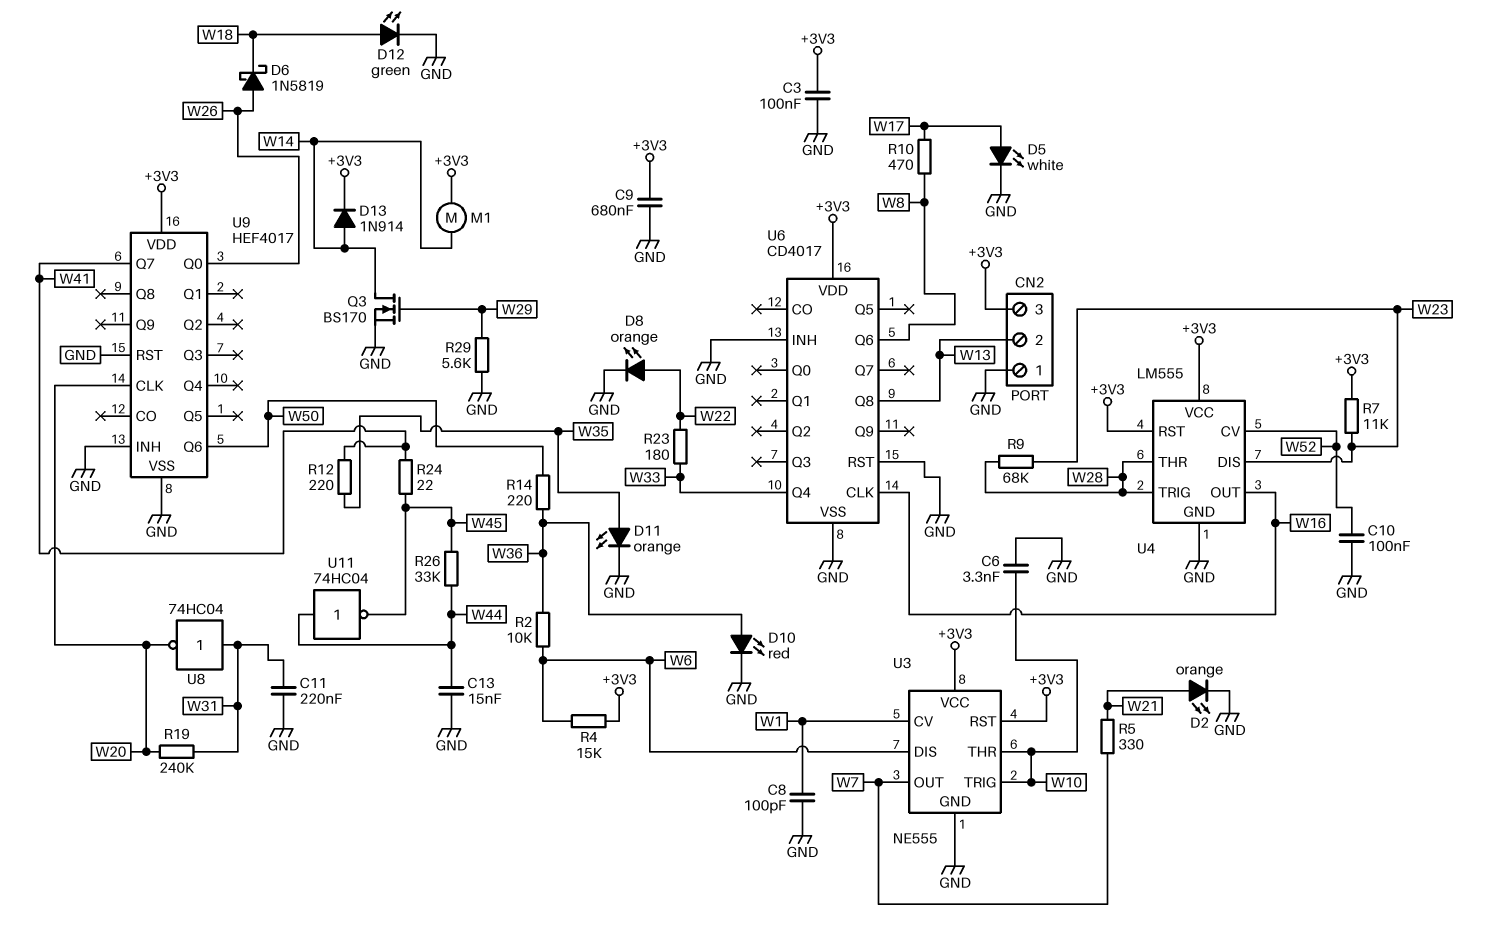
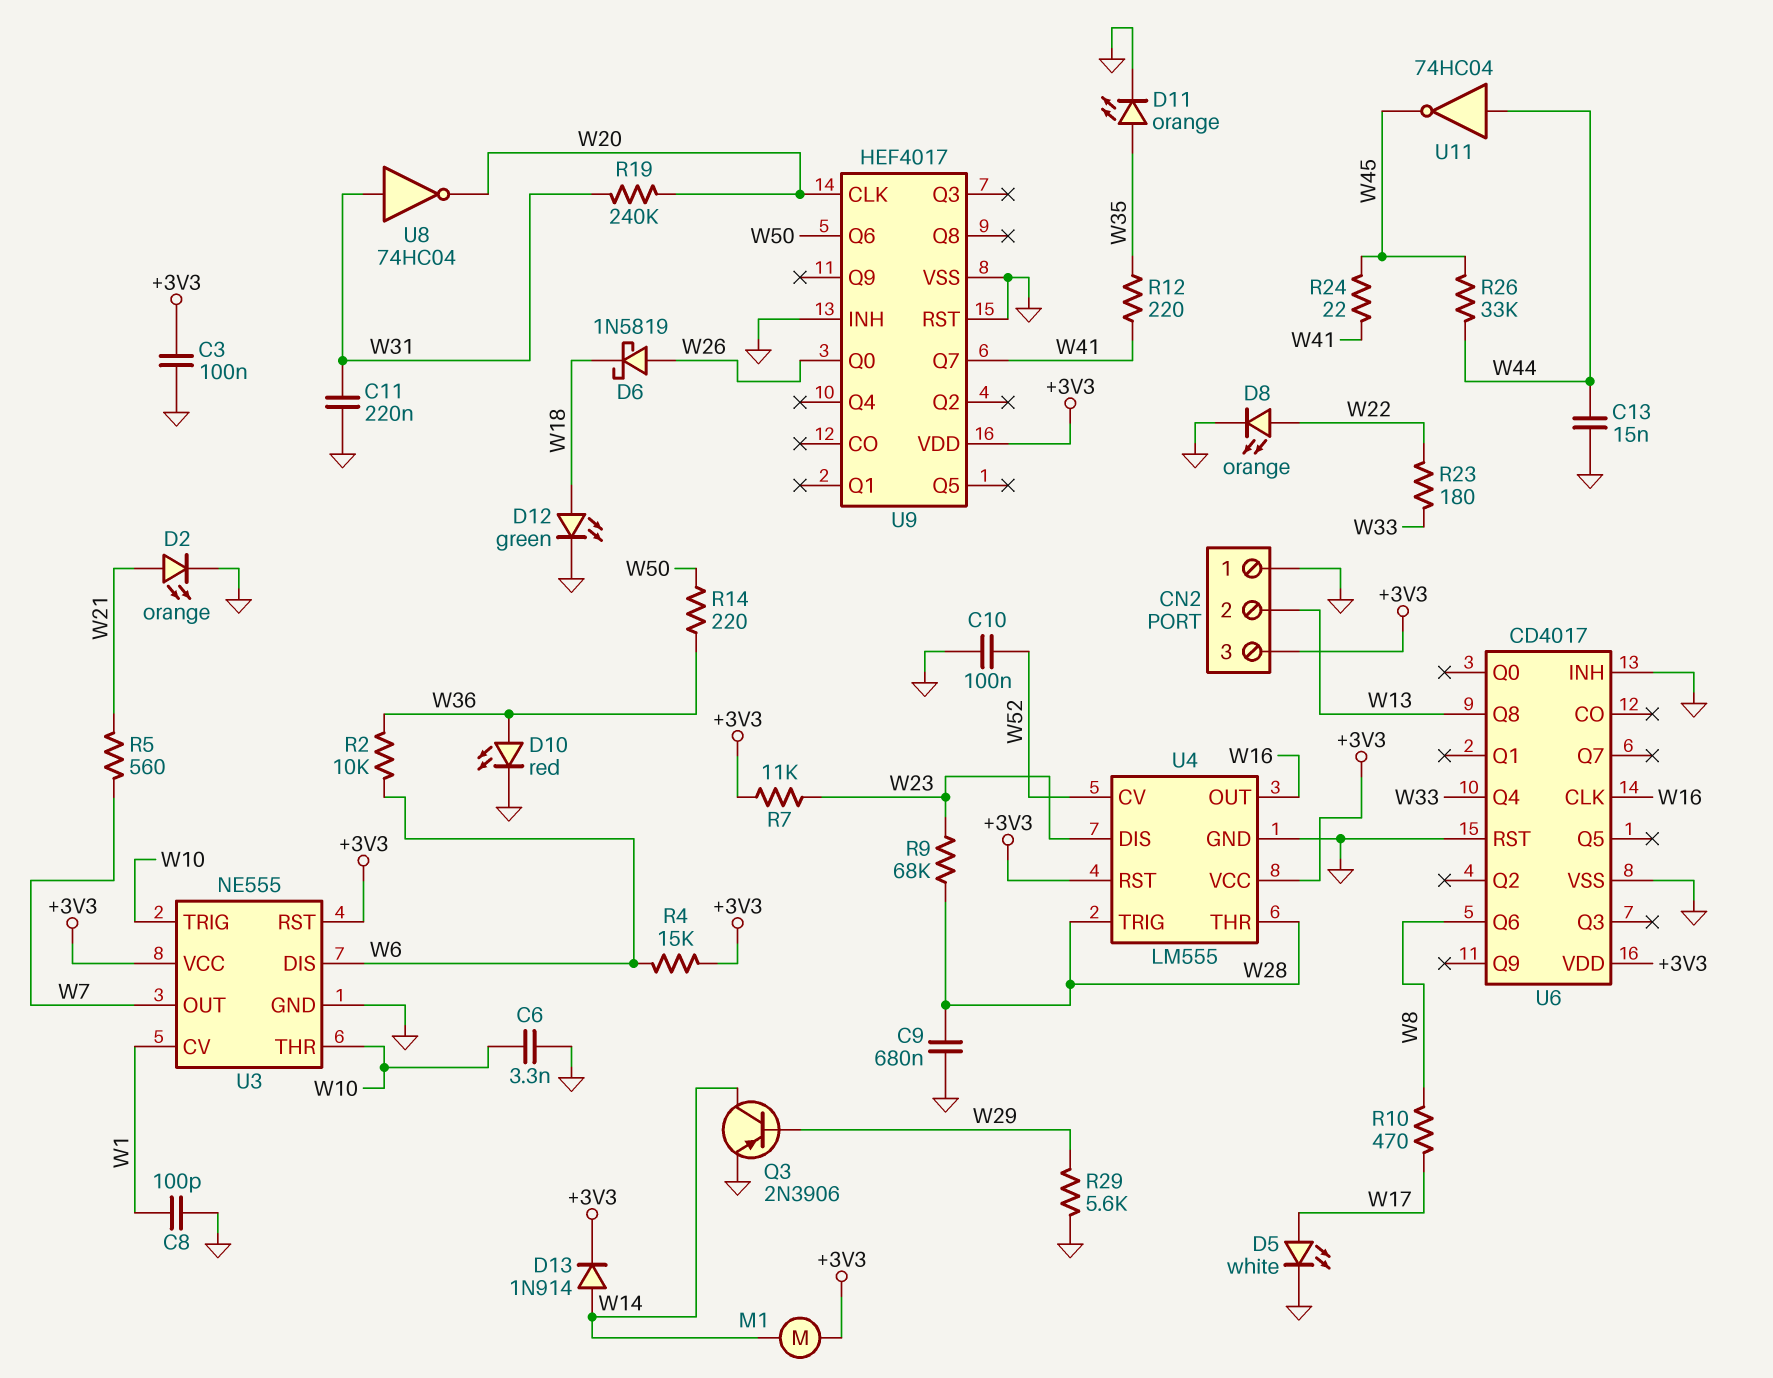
C9: 680nF (+3V3, GND) -> 680nF (GND, W28)
Q3: NMOS BS170 (G W29, D W14, S GND) -> PNP 2N3906 (B W29, C W14, E GND)
R5: 330 (W7, W21) -> 560 (W7, W21)

